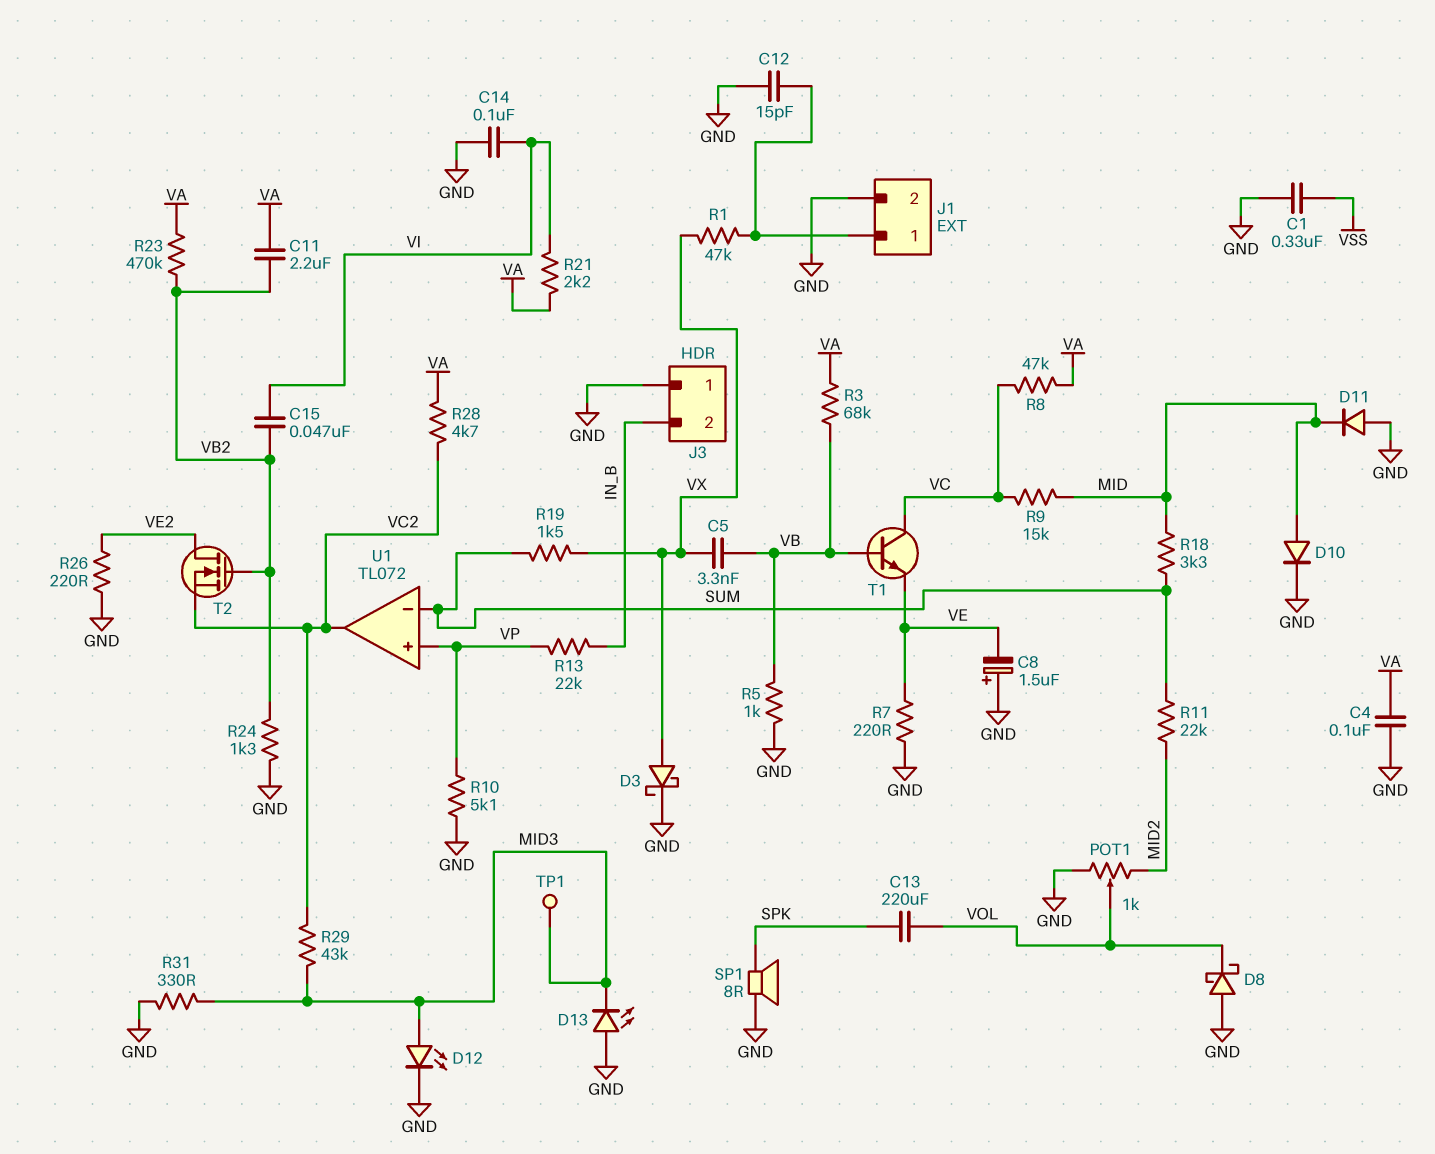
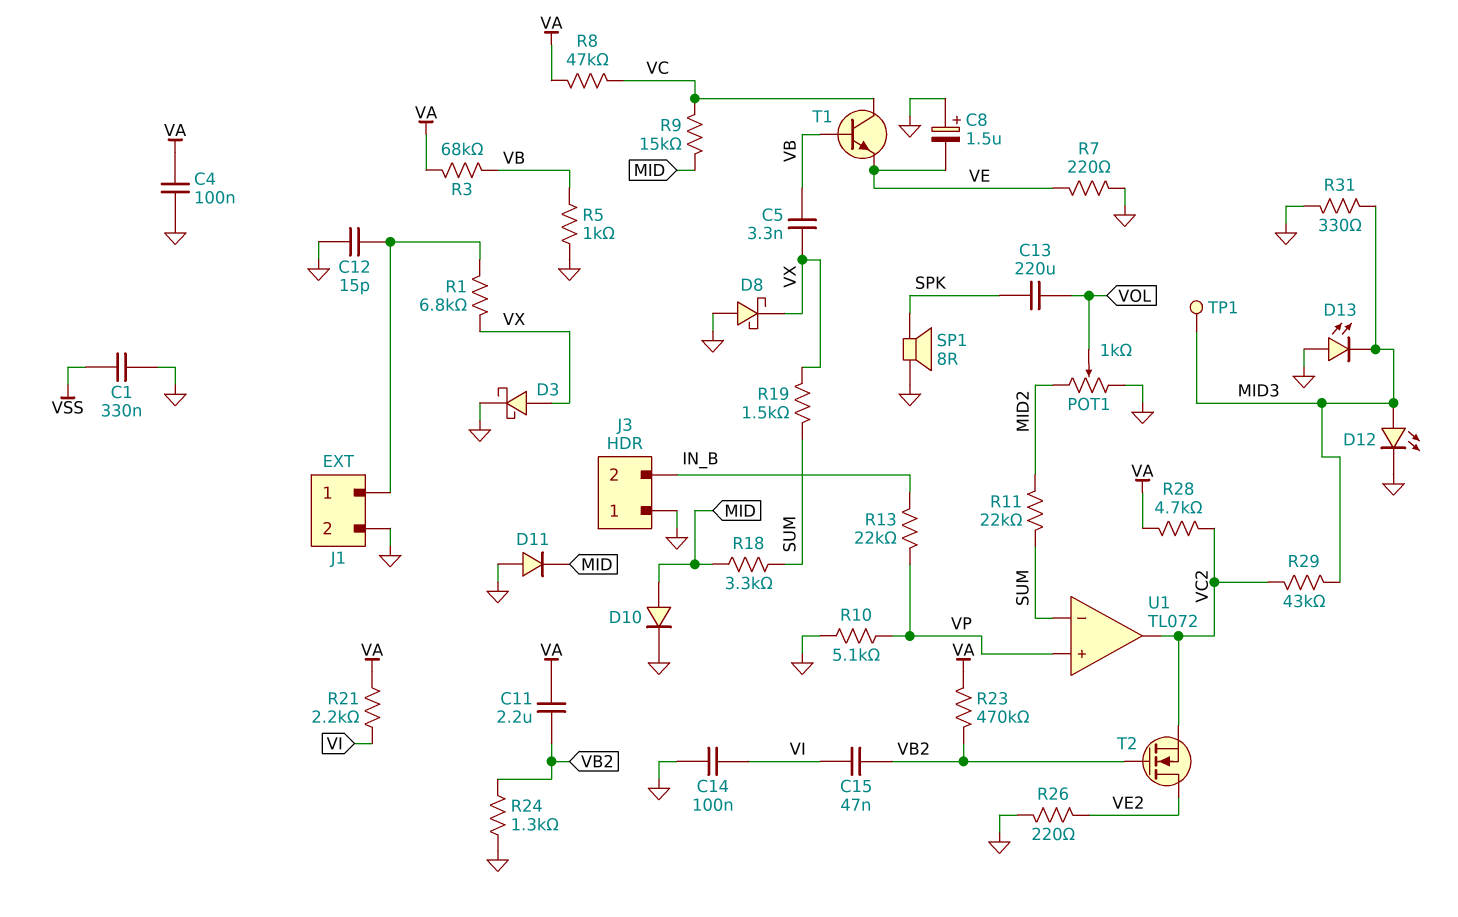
D8: schottky (A GND, K VOL) -> schottky (A GND, K VX)
R1: 47k (J1/1, VX) -> 6.8k (J1/1, VX)

